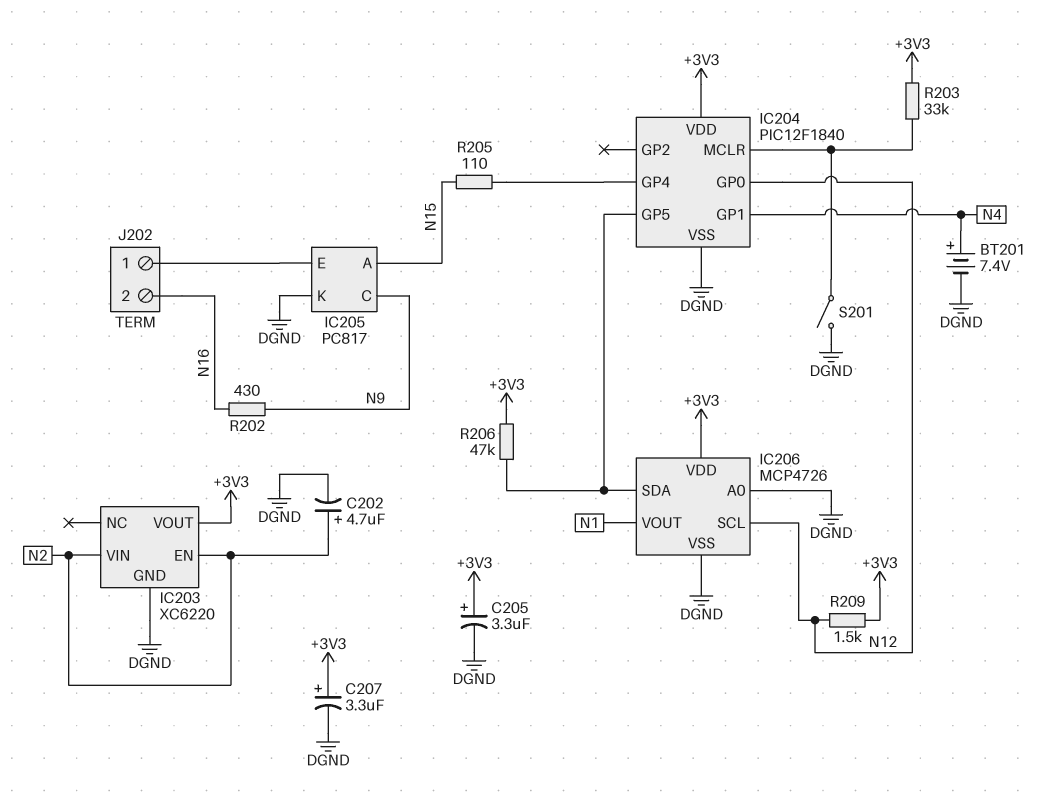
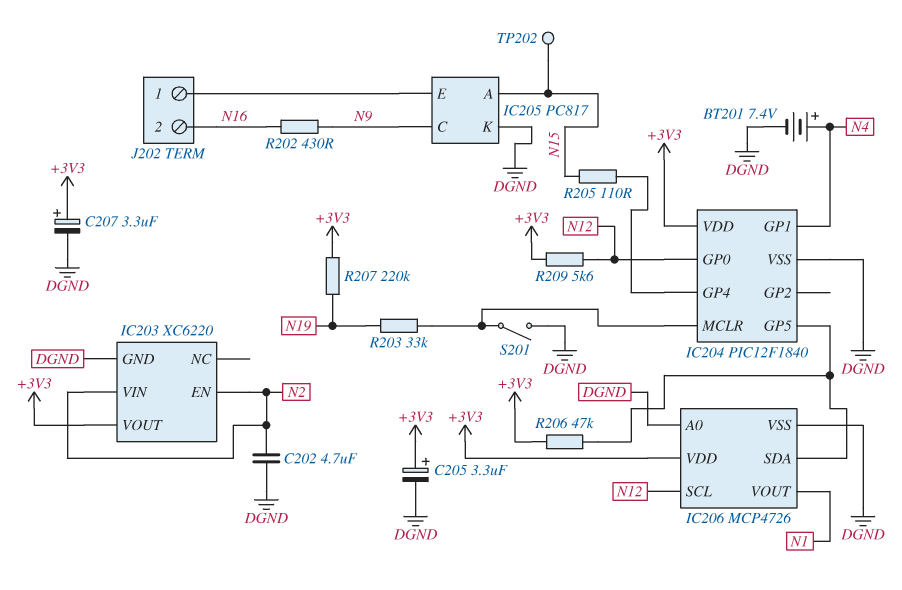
C202: 4.7uF (plus N2, minus DGND) -> 4.7uF (DGND, N2)
R203: 33k (+3V3, IC204/MCLR) -> 33k (IC204/MCLR, N19)
R207: none -> 220k (+3V3, N19)
R209: 1.5k (+3V3, N12) -> 5.6k (+3V3, N12)
TP202: none -> test point (N15)

